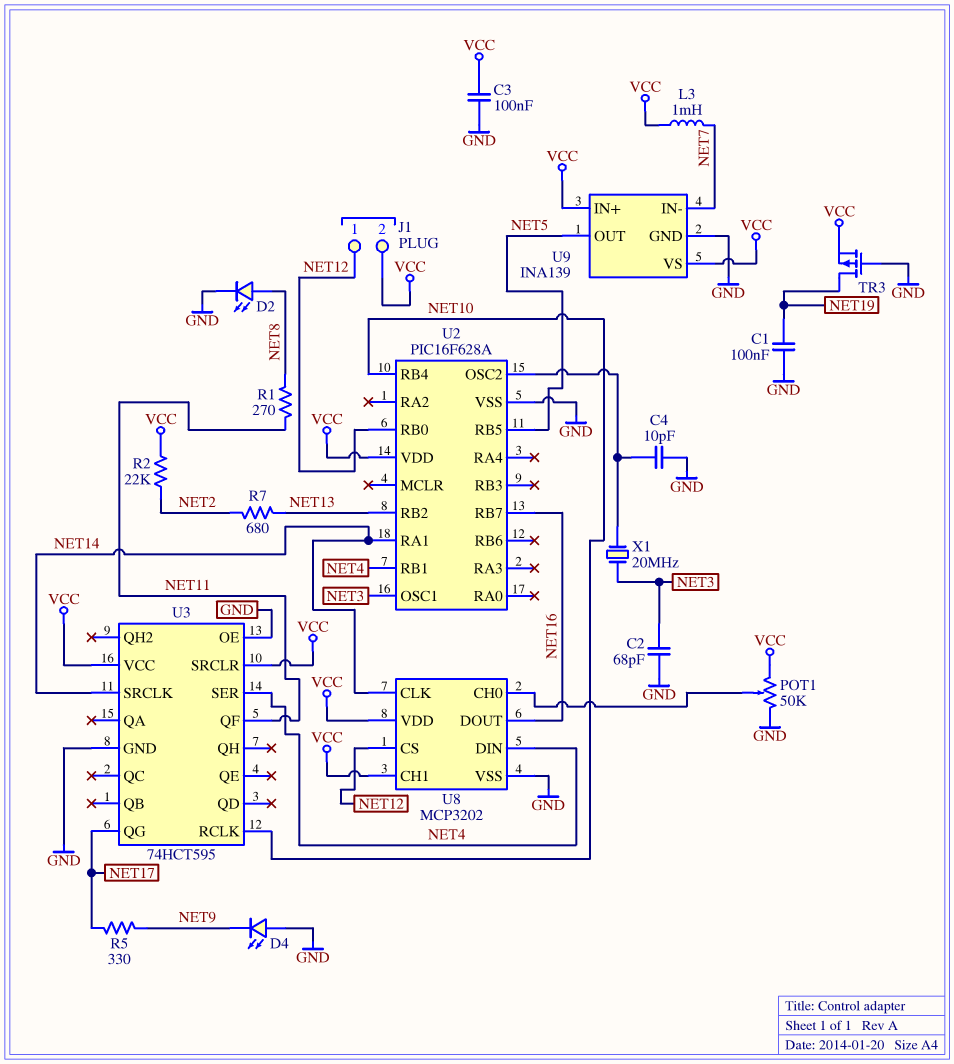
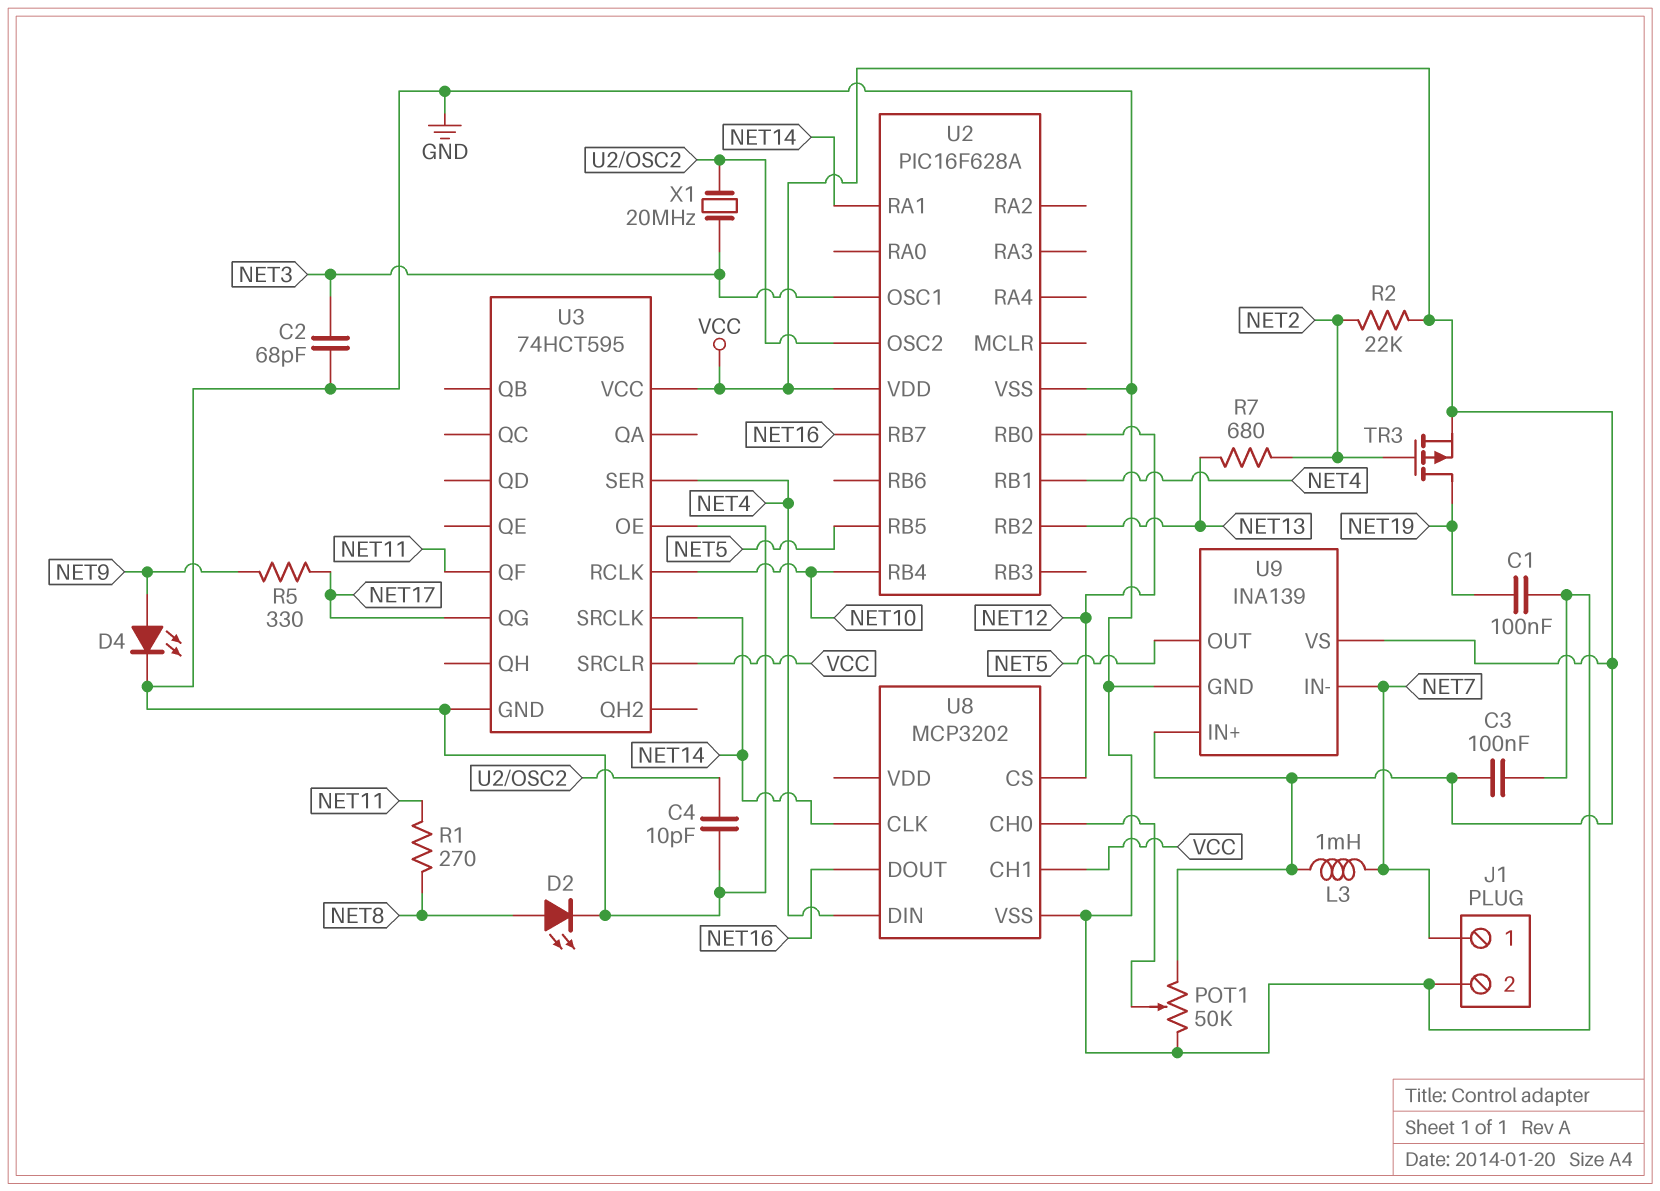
D4: LED (A GND, K NET9) -> LED (A NET9, K GND)
J1 pin 1: NET12 -> NET7
J1 pin 2: VCC -> GND
TR3: PMOS (G GND, D NET19, S VCC) -> PMOS (G NET2, D NET19, S VCC)
U8 pin VDD: VCC -> none

